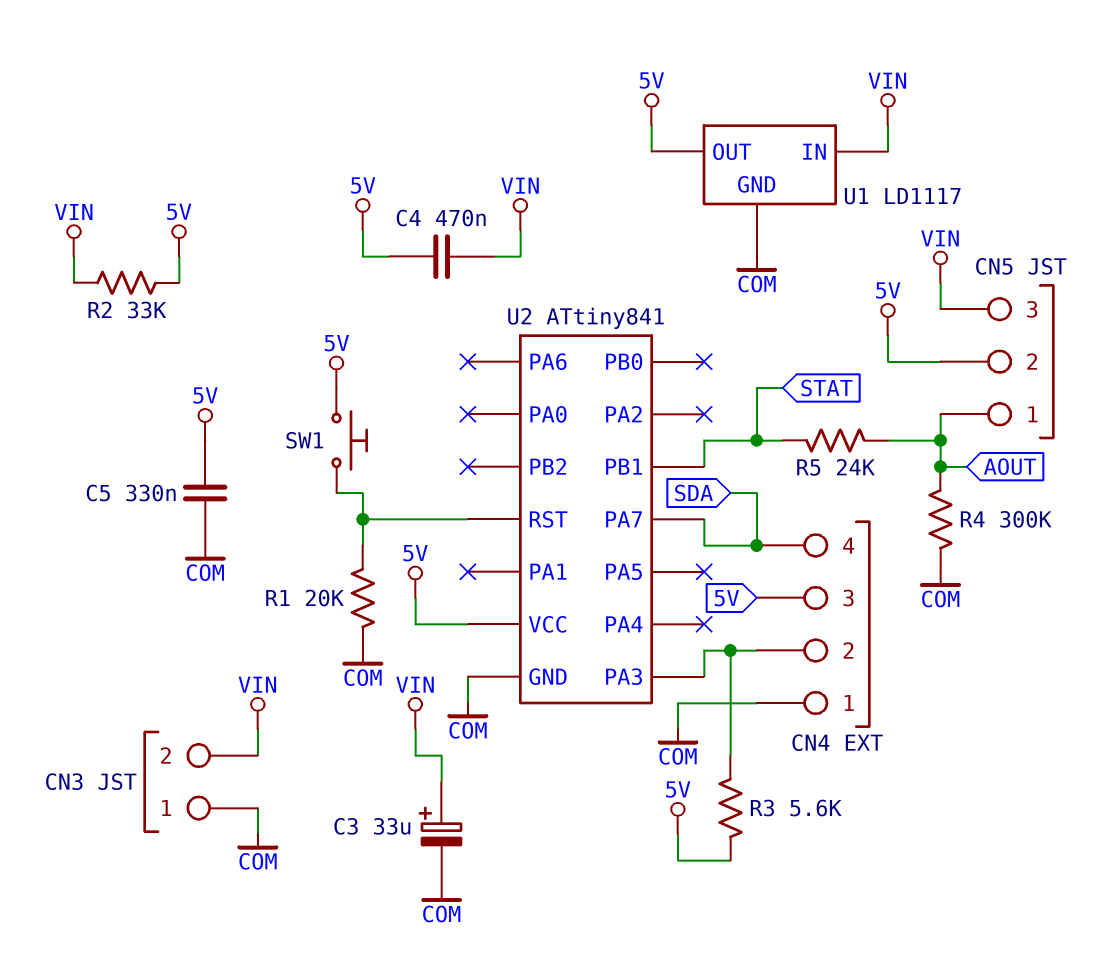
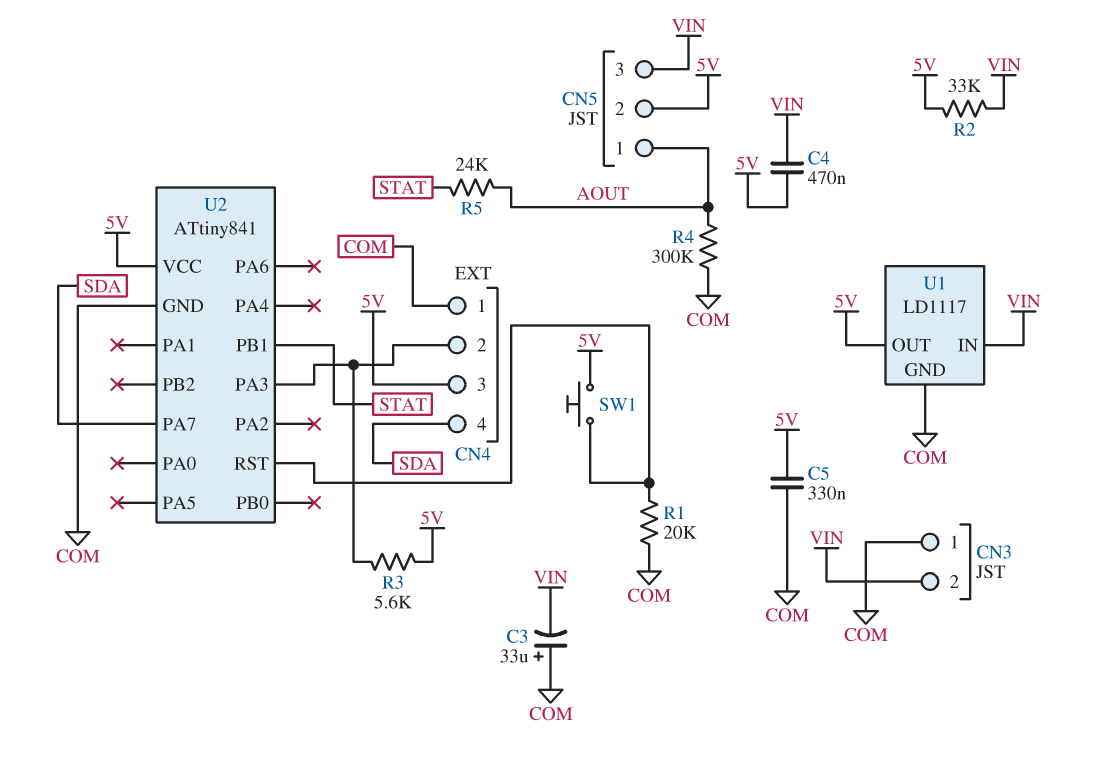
C3: 33uF (plus VIN, minus COM) -> 33uF (plus COM, minus VIN)

